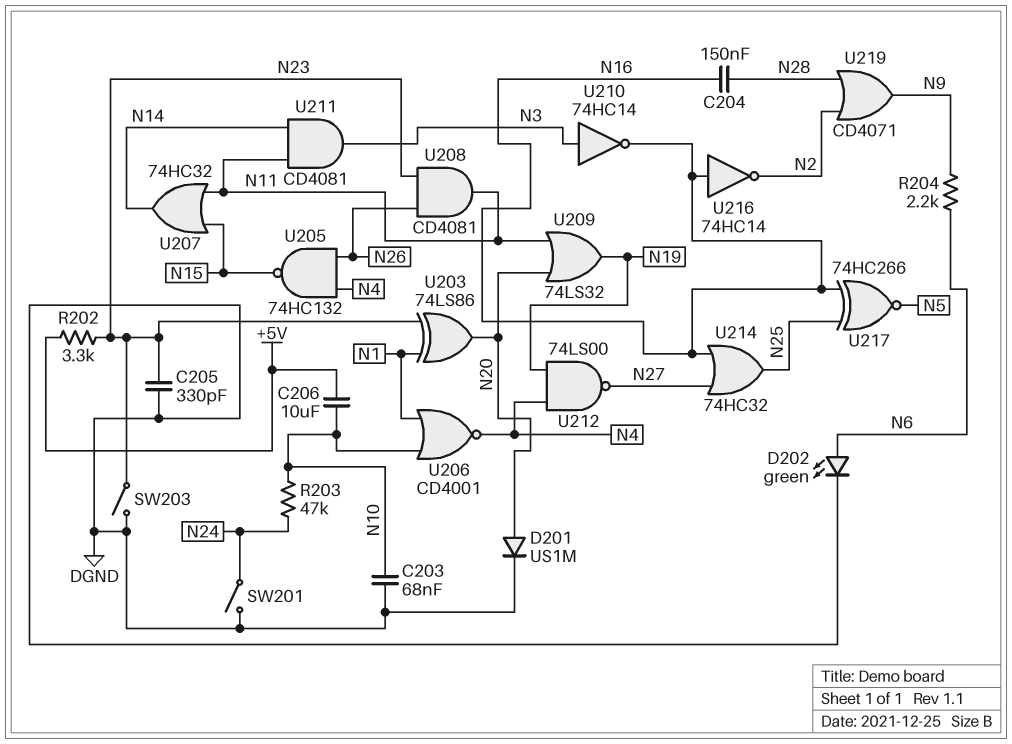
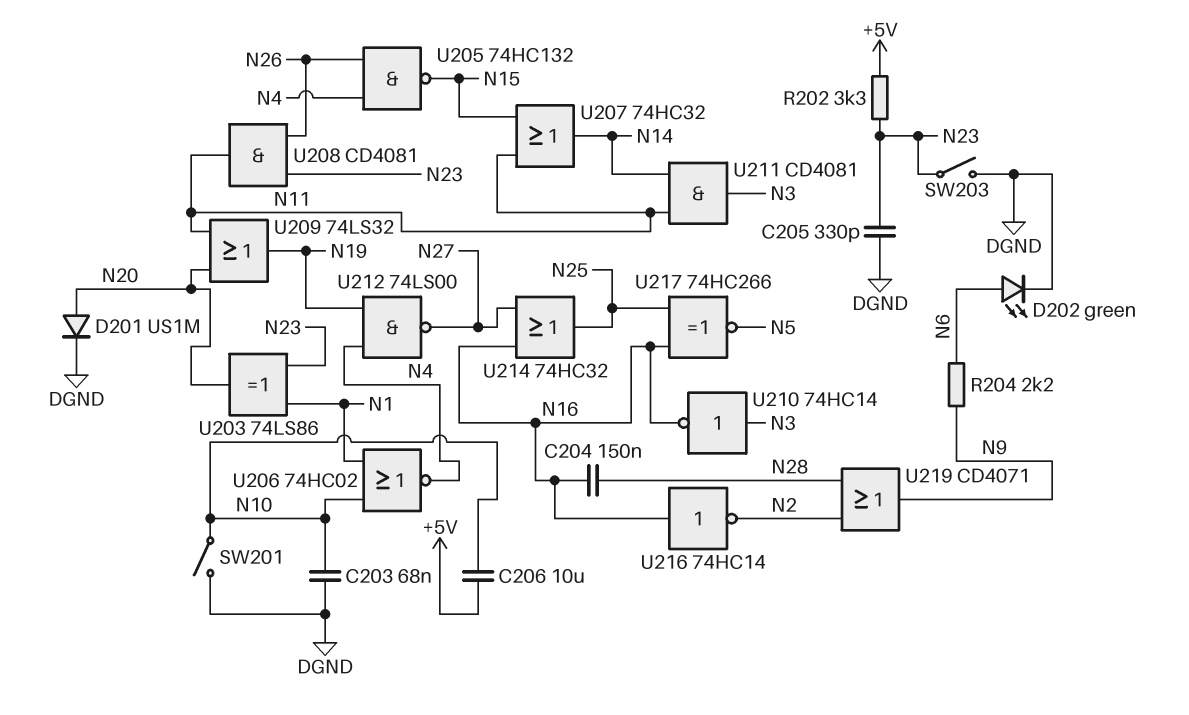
R203: 47k (N10, N24) -> none
SW201: switch (DGND, N24) -> switch (DGND, N10)
U206: NOR CD4001 (in N1, in N10, out N4) -> NOR 74HC02 (in N1, in N10, out N4)

